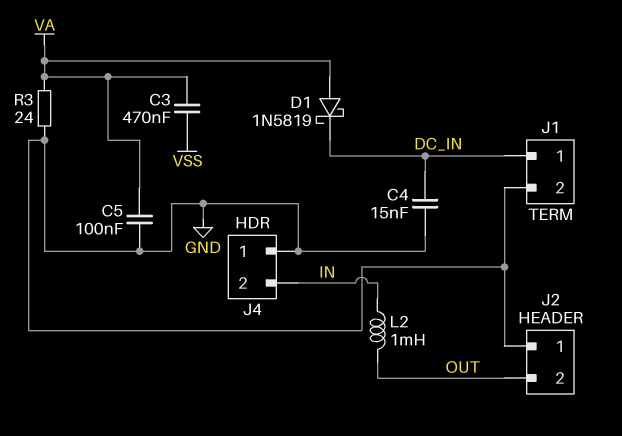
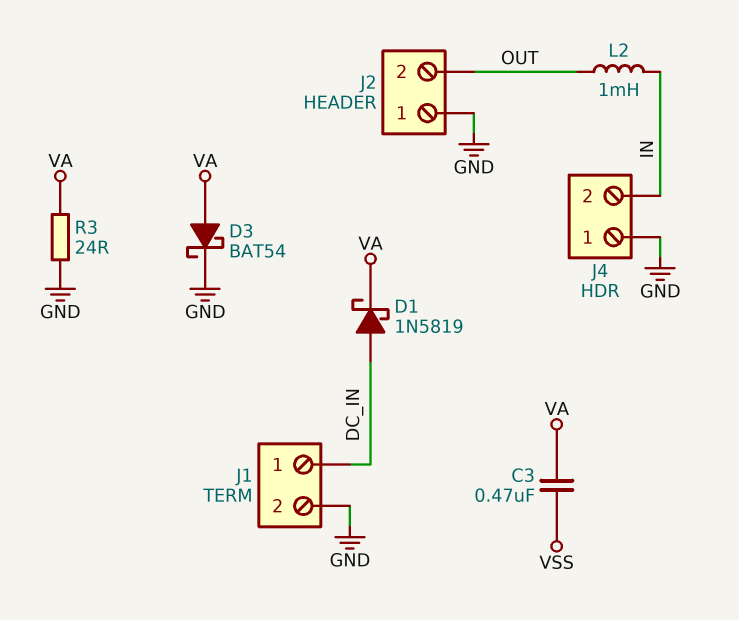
C4: 15nF (DC_IN, GND) -> none
C5: 100nF (GND, VA) -> none
D1: schottky 1N5819 (A VA, K DC_IN) -> schottky 1N5819 (A DC_IN, K VA)
D3: none -> schottky BAT54 (A VA, K GND)

